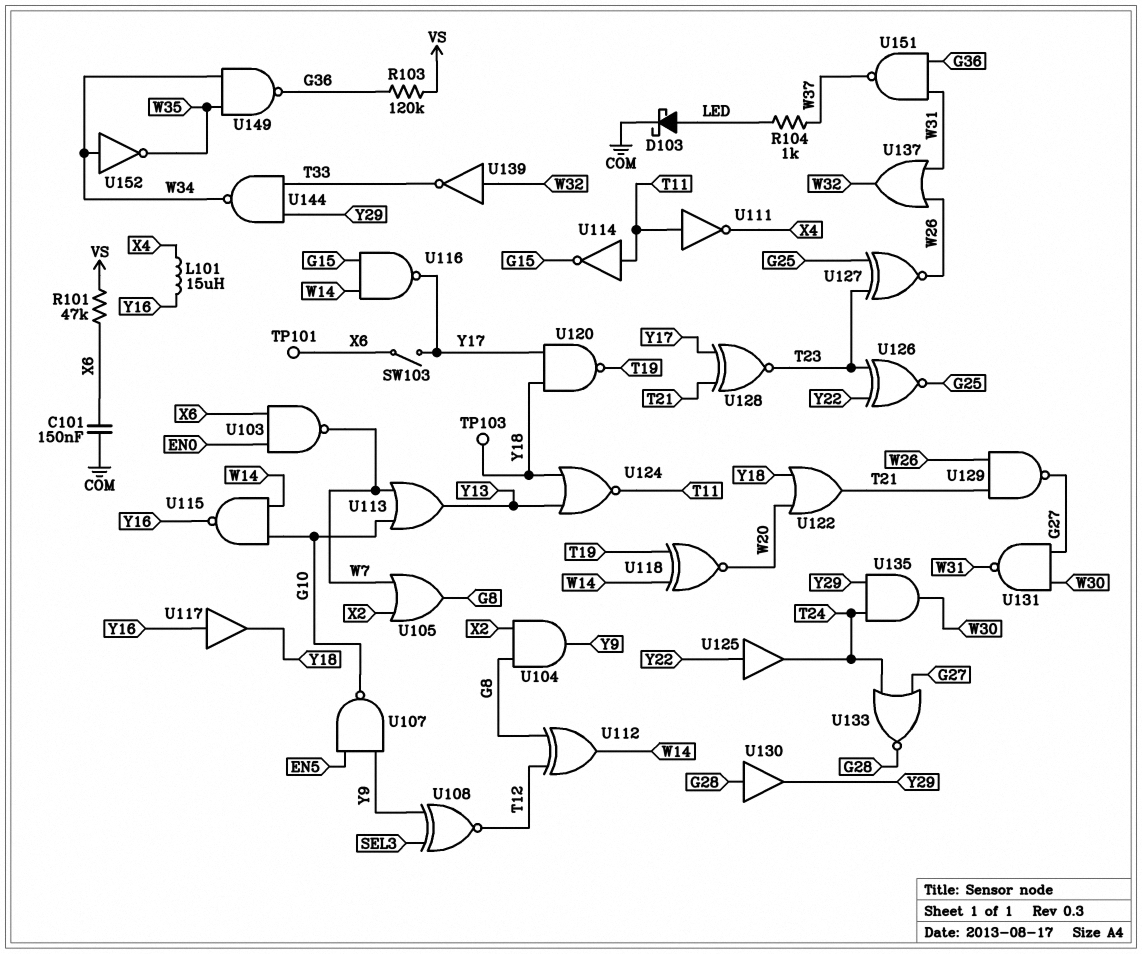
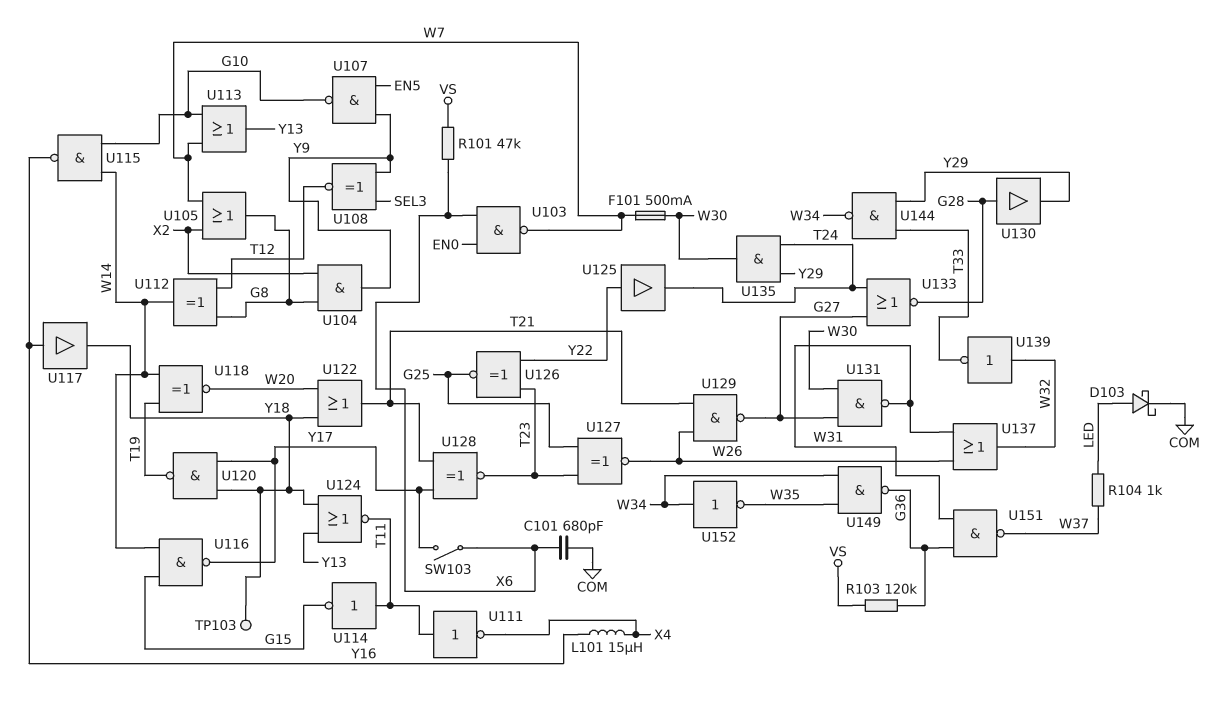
C101: 150nF (COM, X6) -> 680pF (COM, X6)
F101: none -> 500mA (W7, W30)
TP101: test point (X6) -> none

